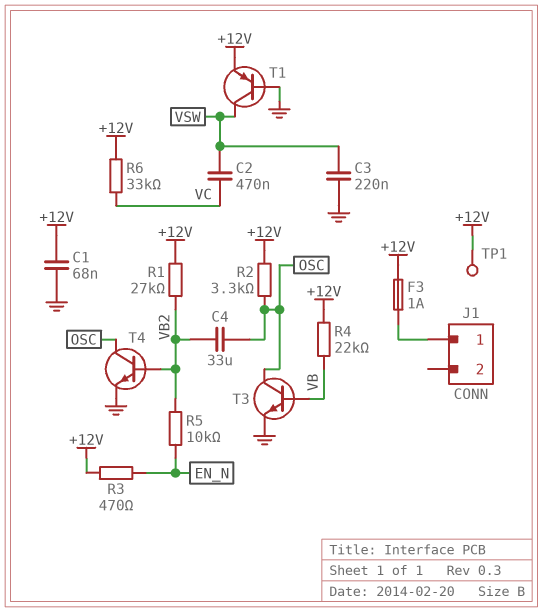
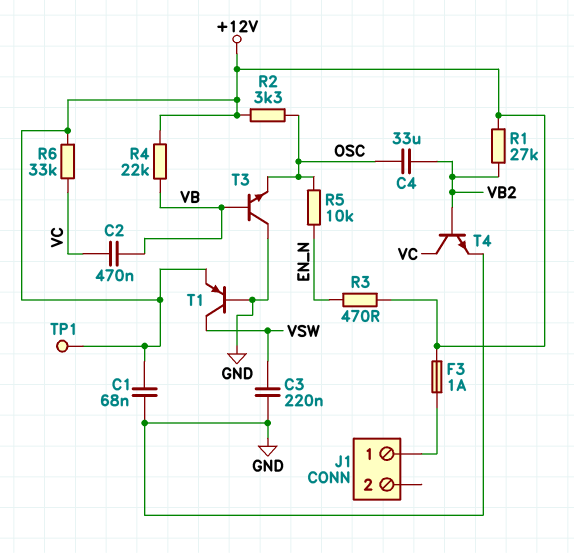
C2: 470nF (VC, VSW) -> 470nF (VB, VC)
R5: 10k (EN_N, VB2) -> 10k (EN_N, OSC)
T3: NPN (B VB, C OSC, E GND) -> NPN (B VB, C GND, E OSC)
T4: NPN (B VB2, C OSC, E GND) -> NPN (B VB2, C VC, E GND)

